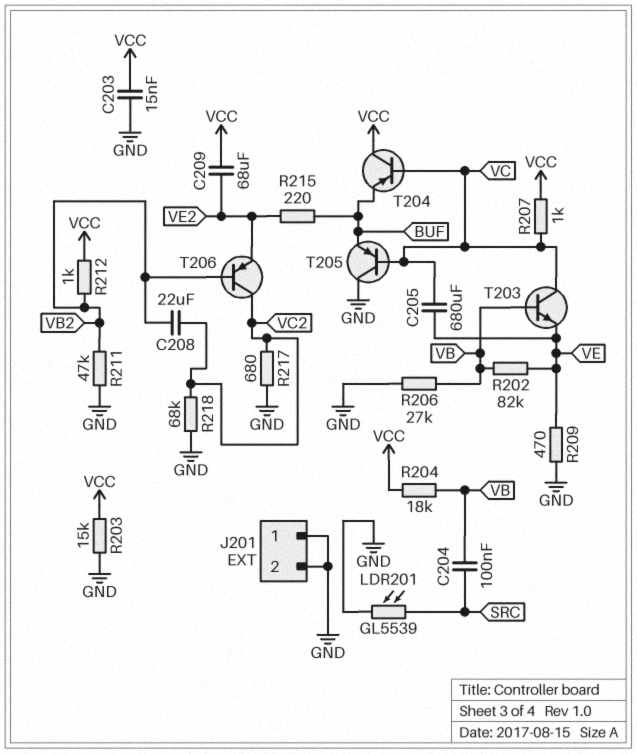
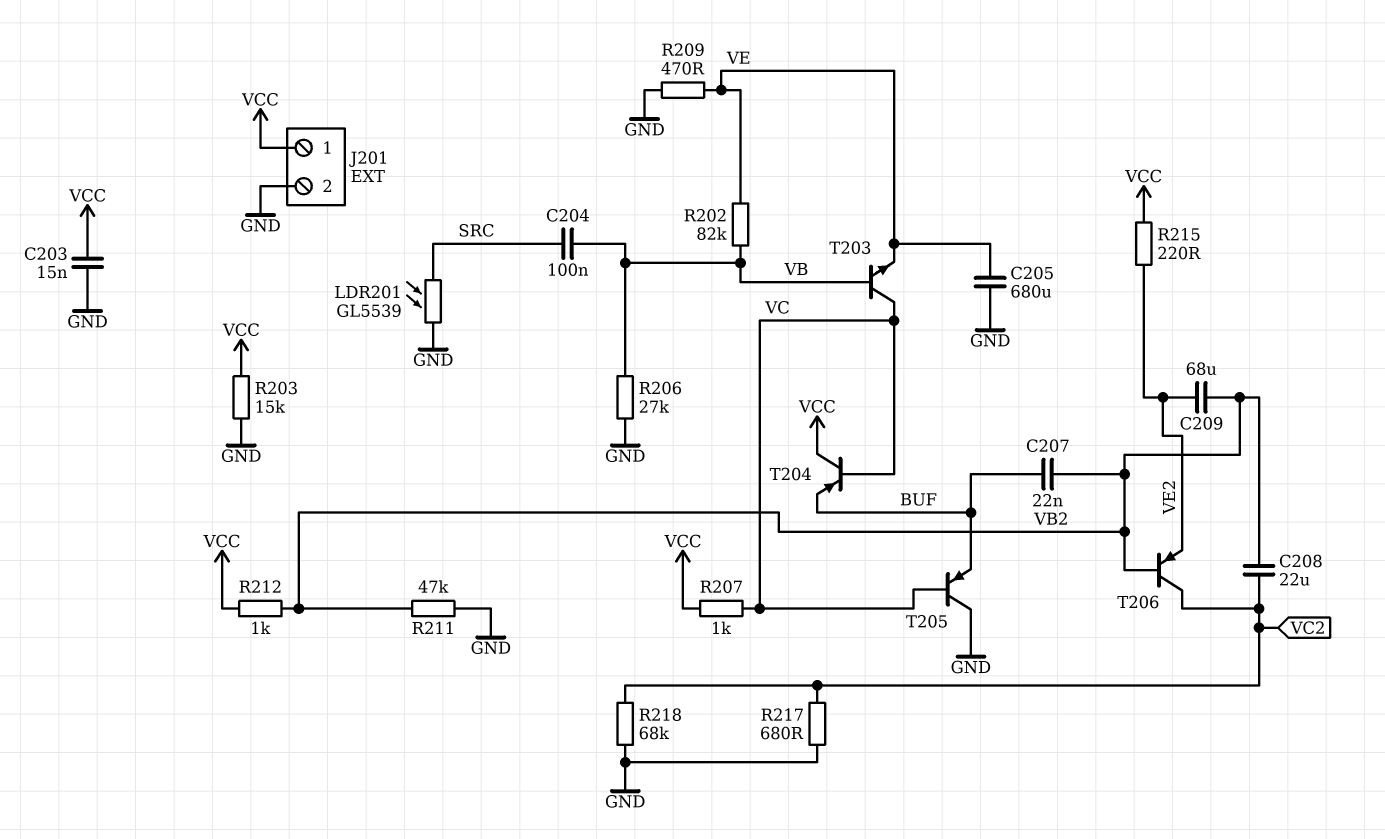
C205: 680uF (VC, VE) -> 680uF (GND, VE)
C207: none -> 22nF (BUF, VB2)
C209: 68uF (VCC, VE2) -> 68uF (VB2, VE2)
J201 pin 1: GND -> VCC
R204: 18k (VB, VCC) -> none
R215: 220 (BUF, VE2) -> 220 (VCC, VE2)

